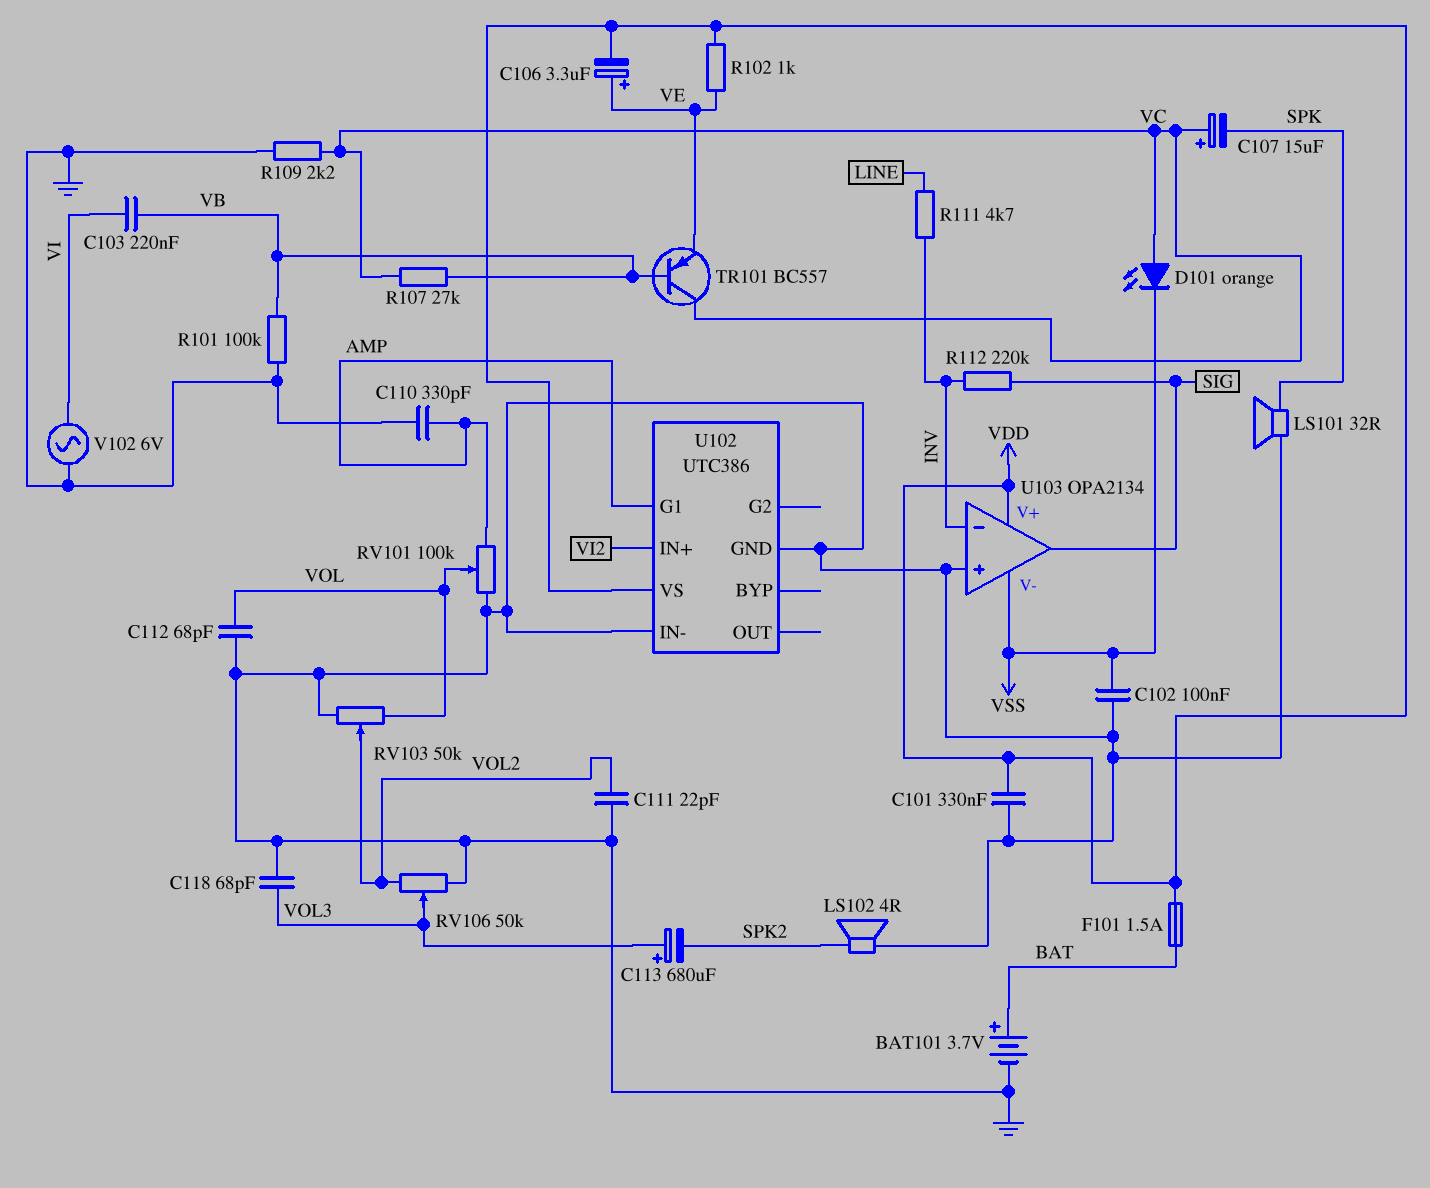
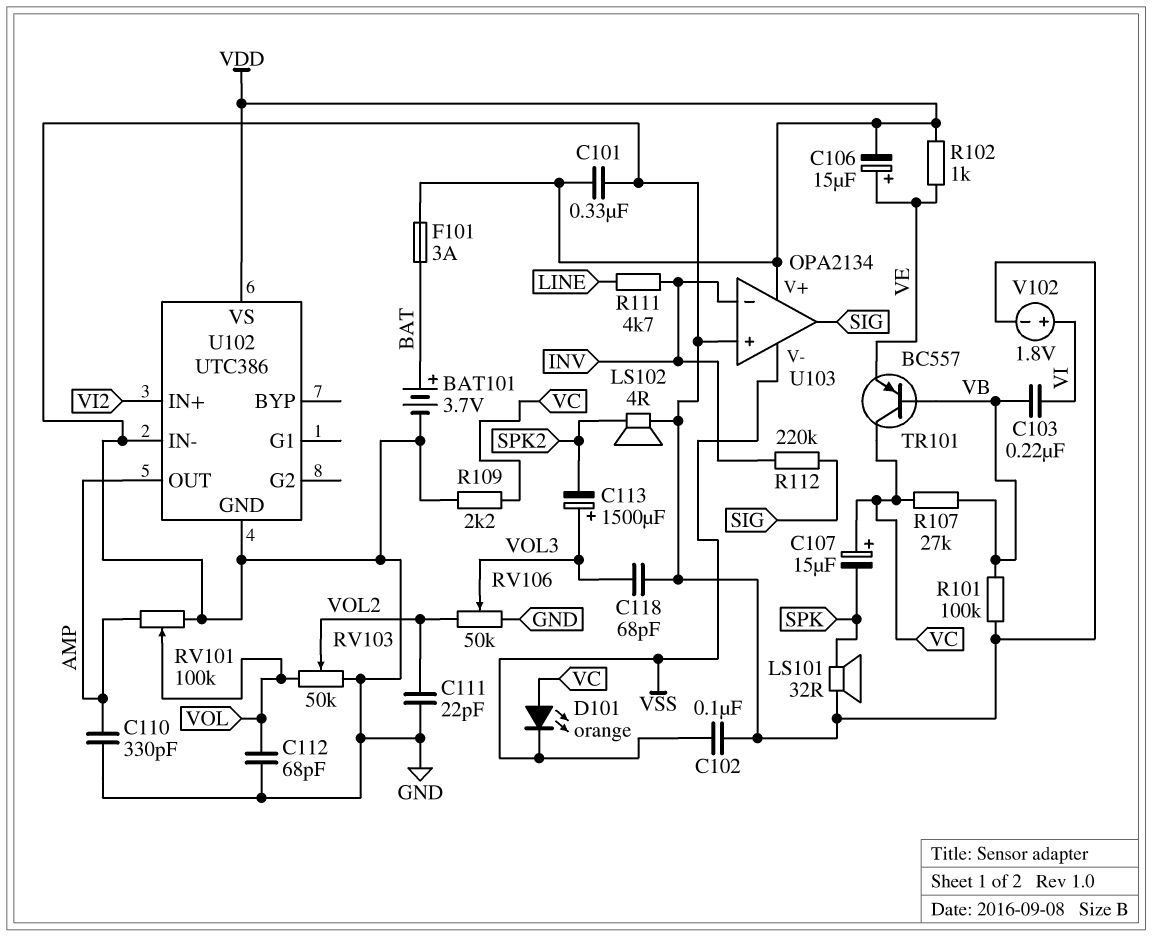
C106: 3.3uF (plus VE, minus VDD) -> 15uF (plus VE, minus VDD)
C113: 680uF (plus VOL3, minus SPK2) -> 1500uF (plus VOL3, minus SPK2)
F101: 1.5A (BAT, VDD) -> 3A (BAT, VDD)
U102 pin G1: AMP -> none
U102 pin OUT: none -> AMP
V102: AC 6V (GND, VI) -> 1.8V (plus VI, minus GND)

